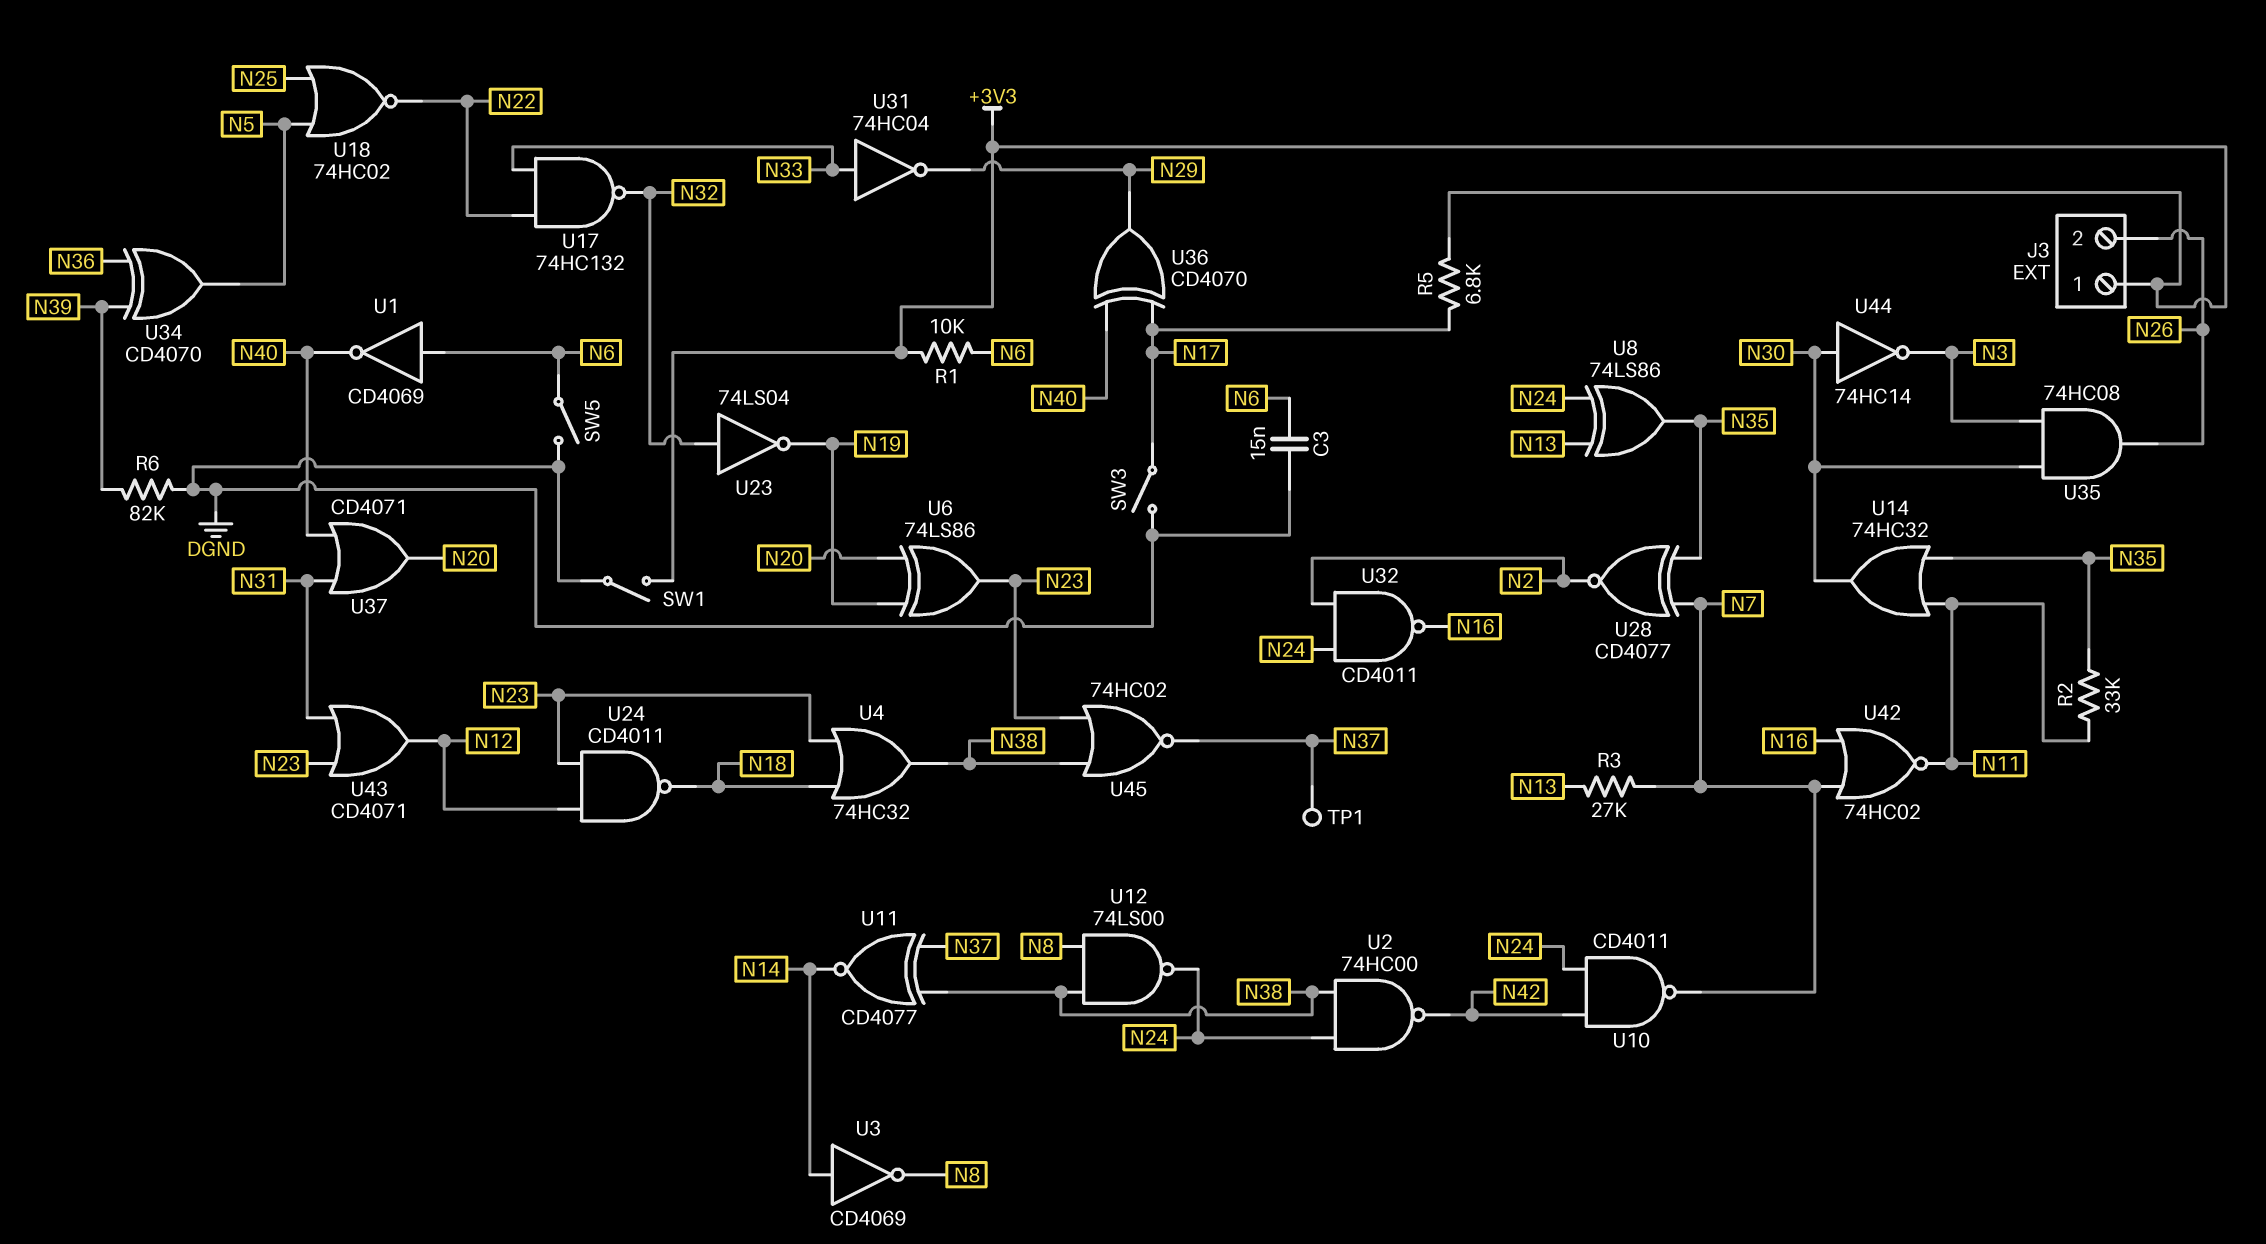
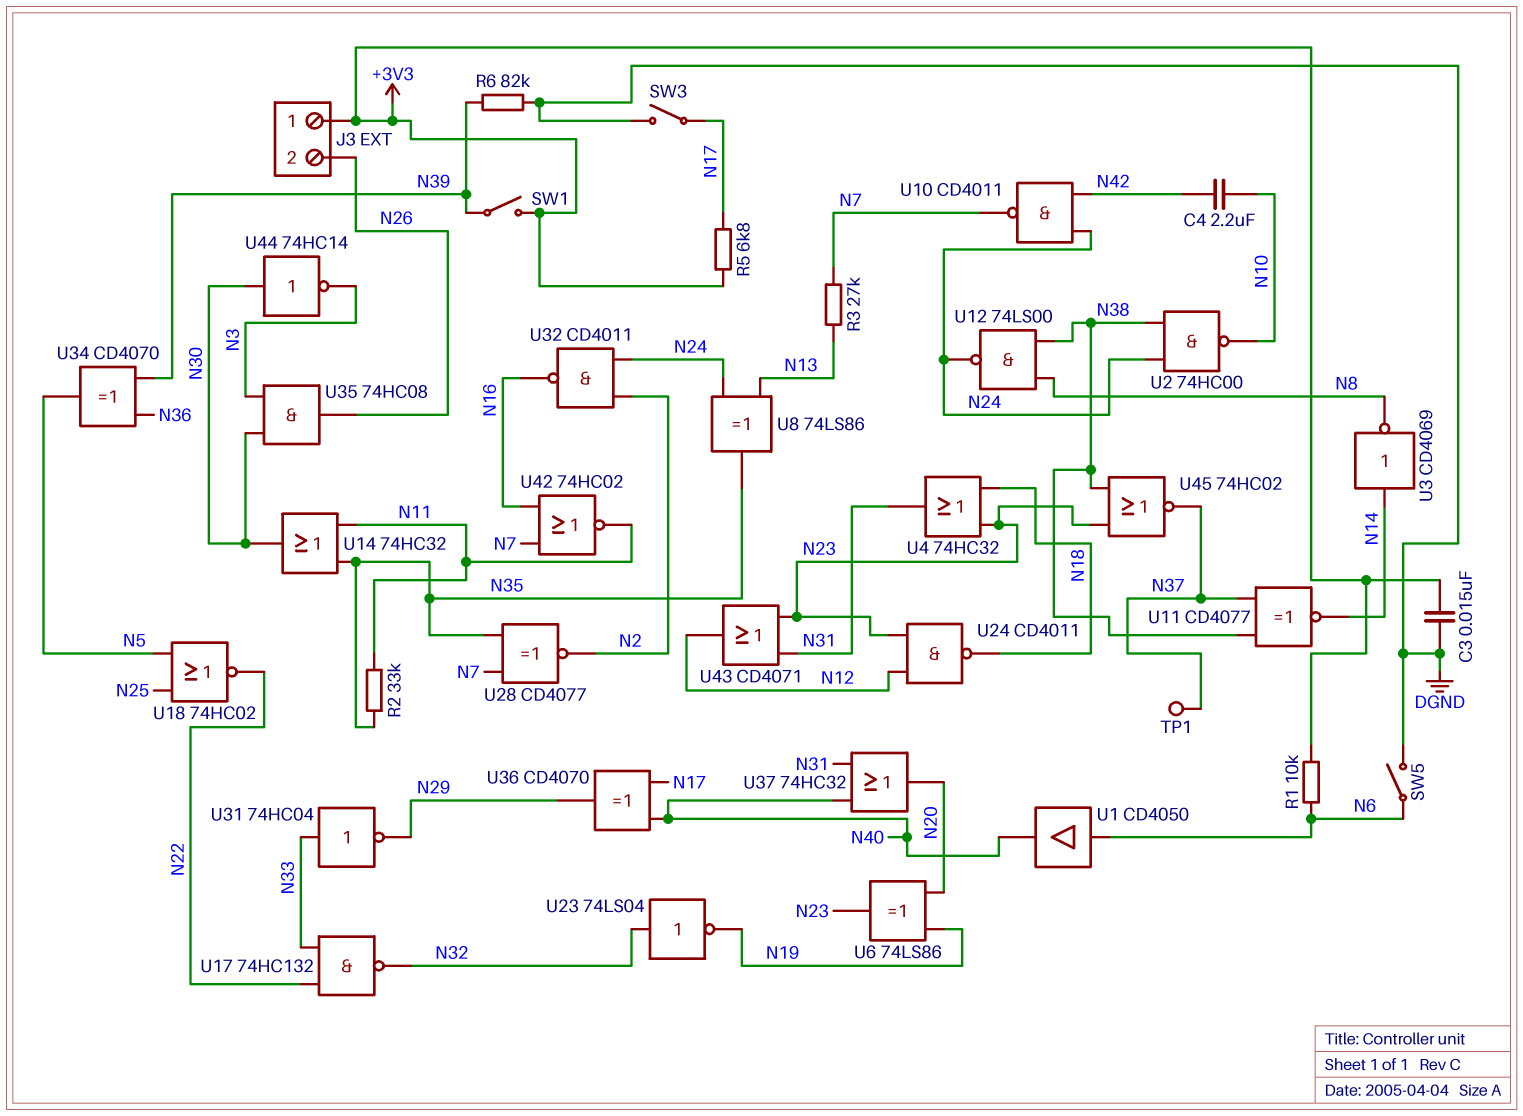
C3: 15nF (DGND, N6) -> 15nF (+3V3, DGND)
C4: none -> 2.2uF (N10, N42)
SW1: switch (+3V3, DGND) -> switch (+3V3, N39)
U1: NOT CD4069 (in N6, out N40) -> buffer CD4050 (in N6, out N40)
U2: NAND 74HC00 (in N24, in N38, out N42) -> NAND 74HC00 (in N24, in N38, out N10)
U4: OR 74HC32 (in N18, in N23, out N38) -> OR 74HC32 (in N18, in N23, out N31)
U37: OR CD4071 (in N31, in N40, out N20) -> OR 74HC32 (in N31, in N40, out N20)

